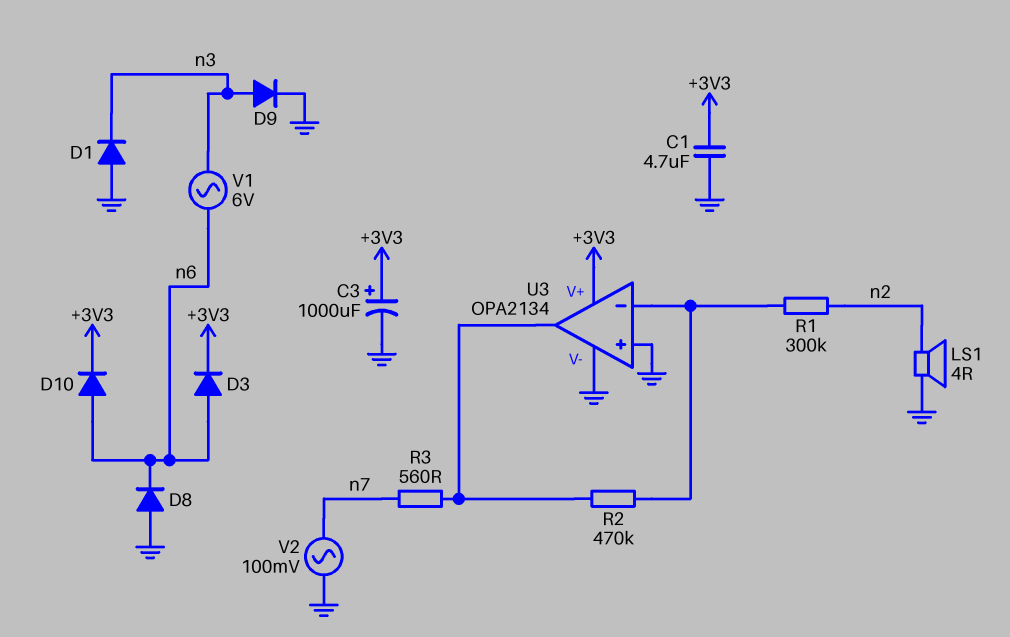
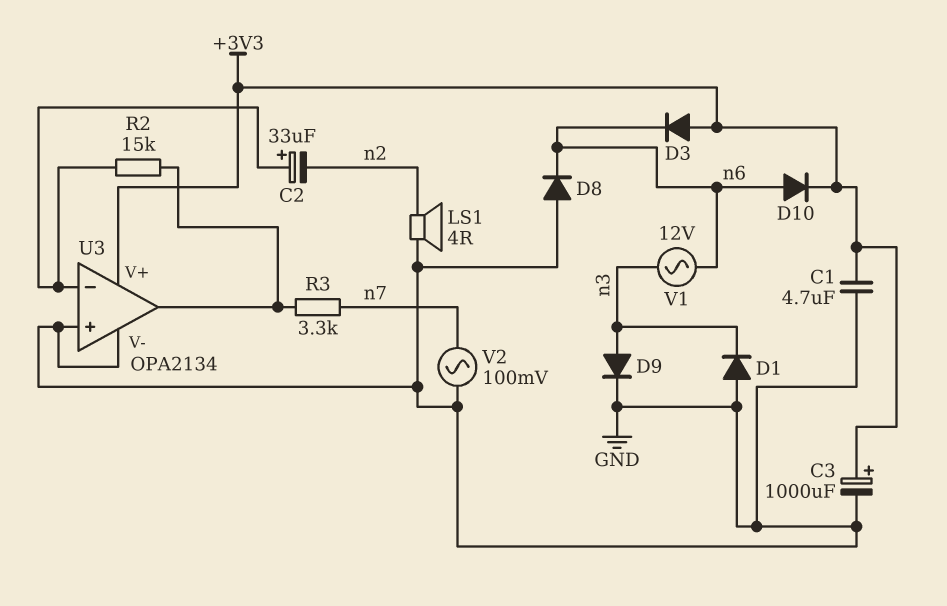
C2: none -> 33uF (plus U3/in-, minus n2)
D3: diode (A n6, K +3V3) -> diode (A +3V3, K n6)
R1: 300k (U3/in-, n2) -> none
R2: 470k (U3/in-, U3/out) -> 15k (U3/in-, U3/out)
R3: 560 (U3/out, n7) -> 3.3k (U3/out, n7)
V1: AC 6V (n3, n6) -> AC 12V (n3, n6)

